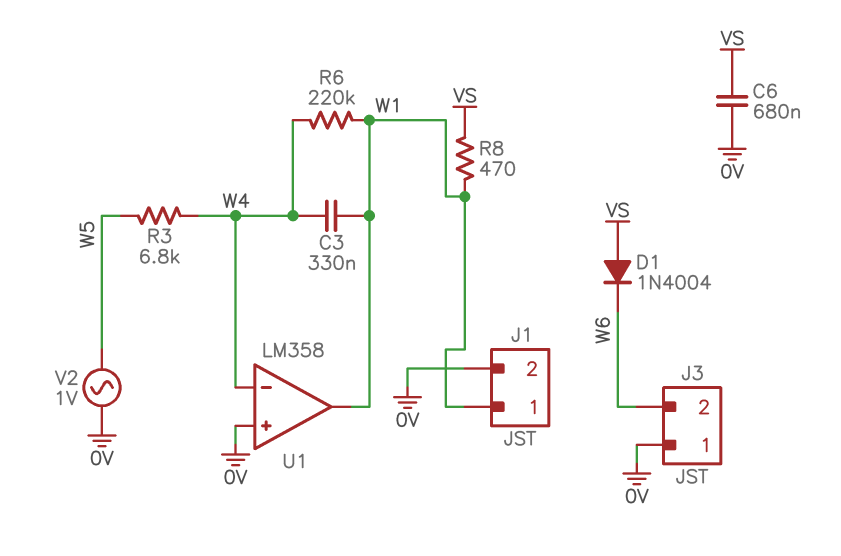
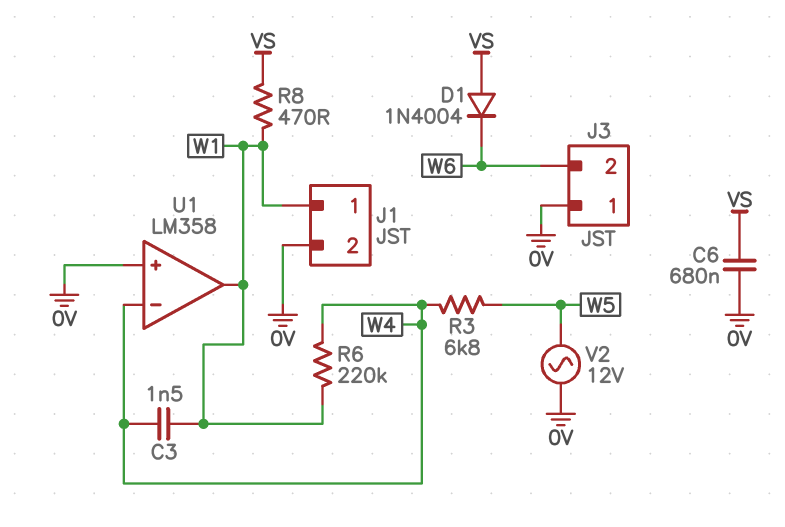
C3: 330nF (W1, W4) -> 1.5nF (W1, W4)
V2: AC 1V (0V, W5) -> AC 12V (0V, W5)

